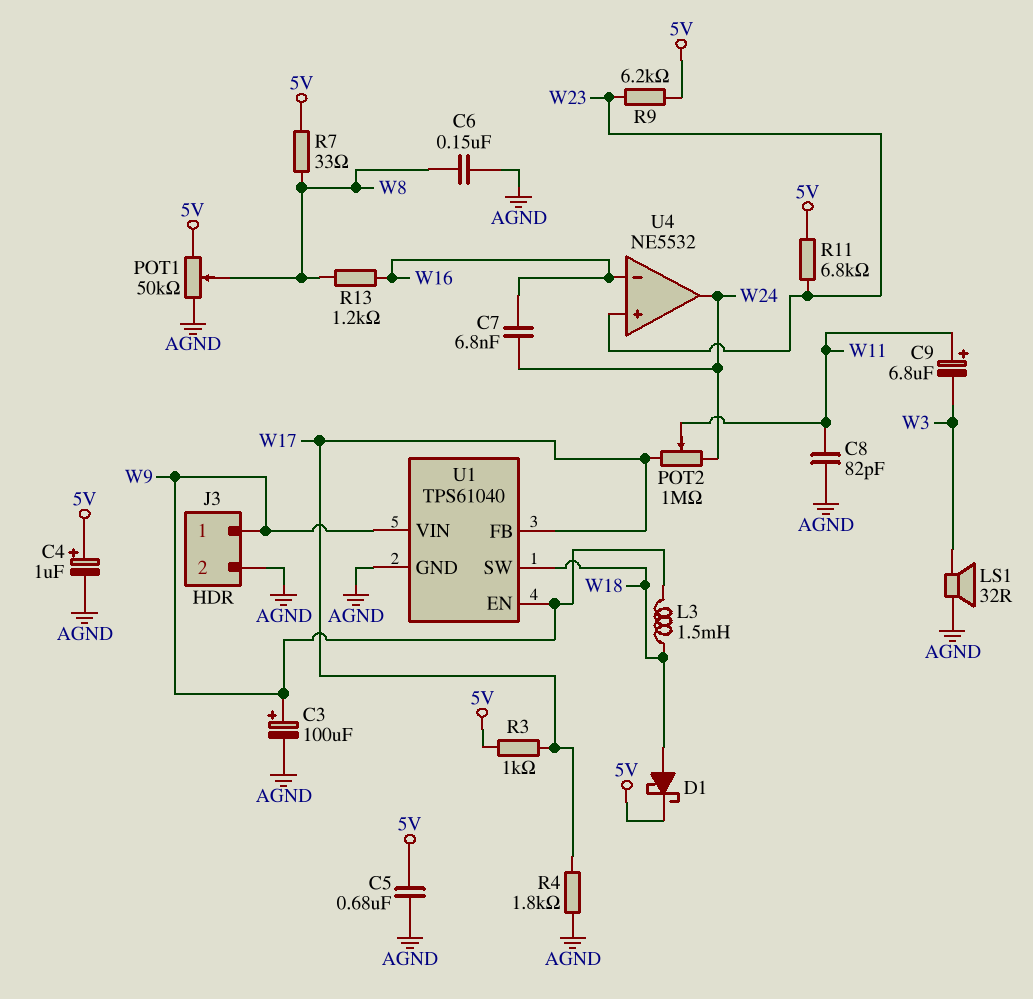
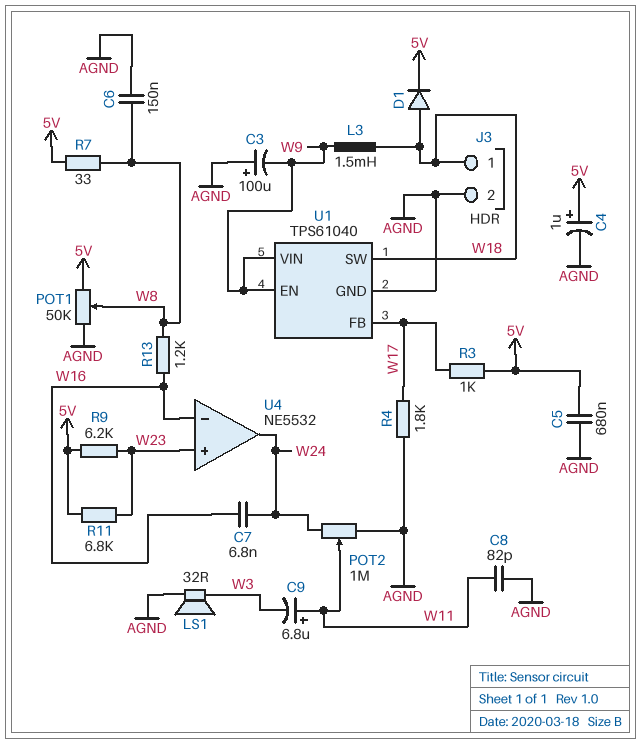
C3: 100uF (plus W9, minus AGND) -> 100uF (plus AGND, minus W9)
D1: schottky (A W18, K 5V) -> diode (A W18, K 5V)
J3 pin 1: W9 -> W18
POT2: 1M (W17, W24, wiper W11) -> 1M (AGND, W24, wiper W11)

